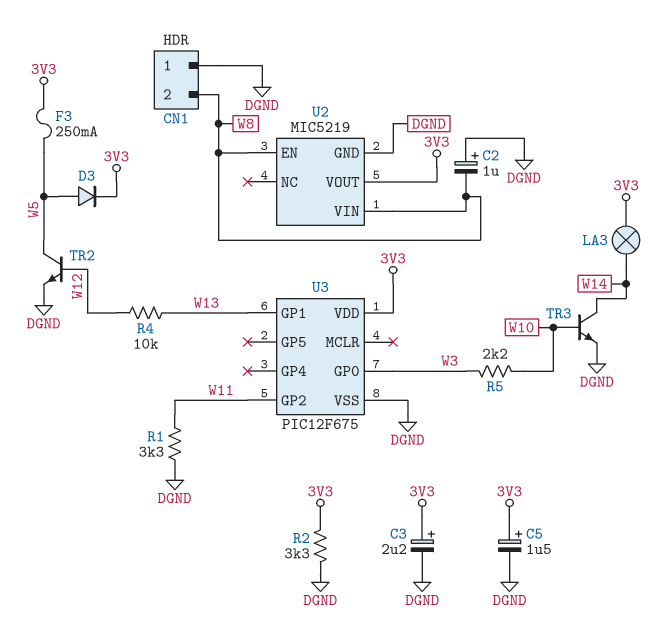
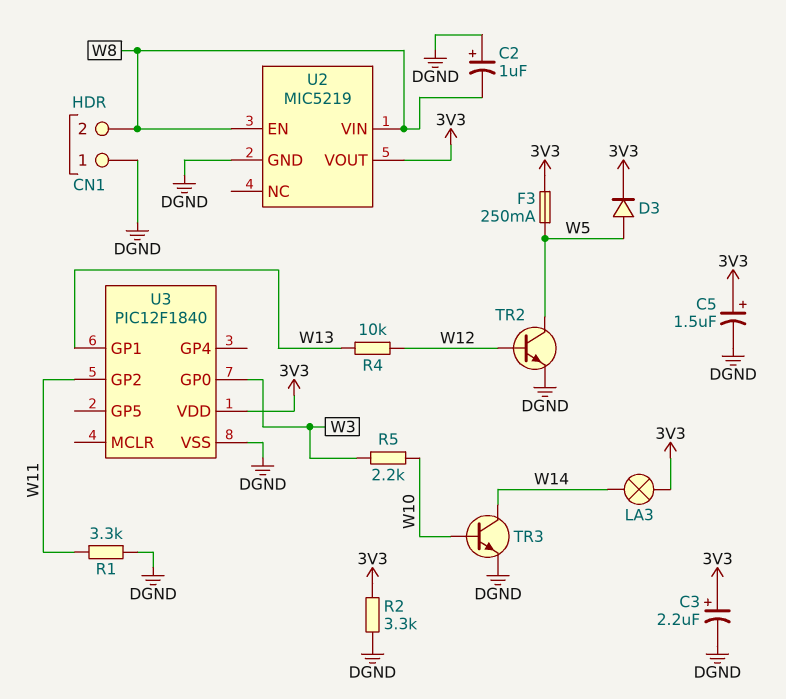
U3: PIC12F675 -> PIC12F1840

